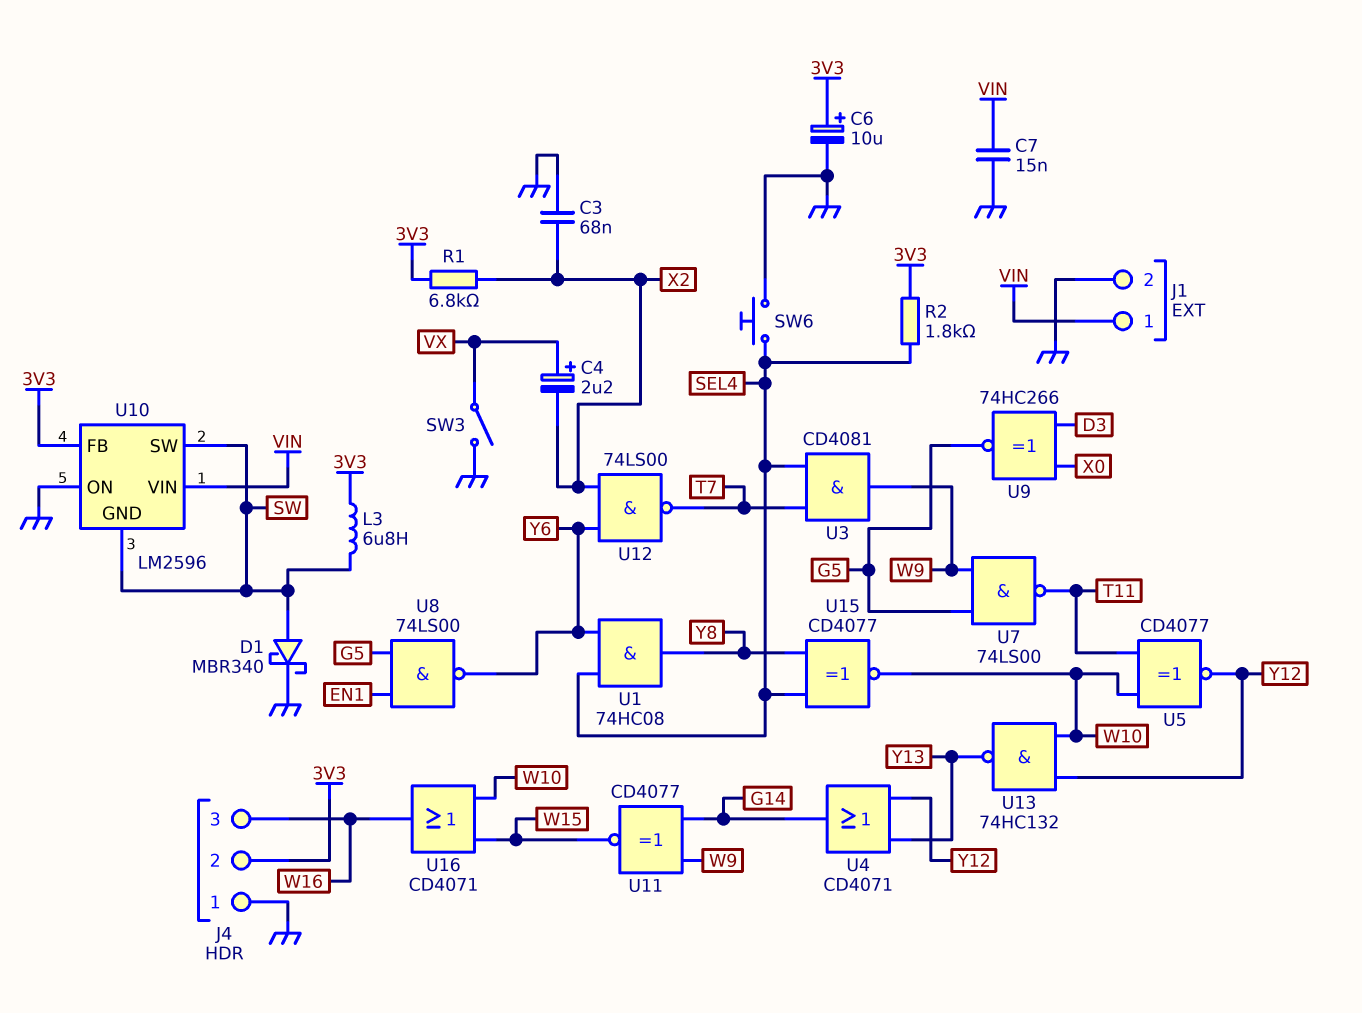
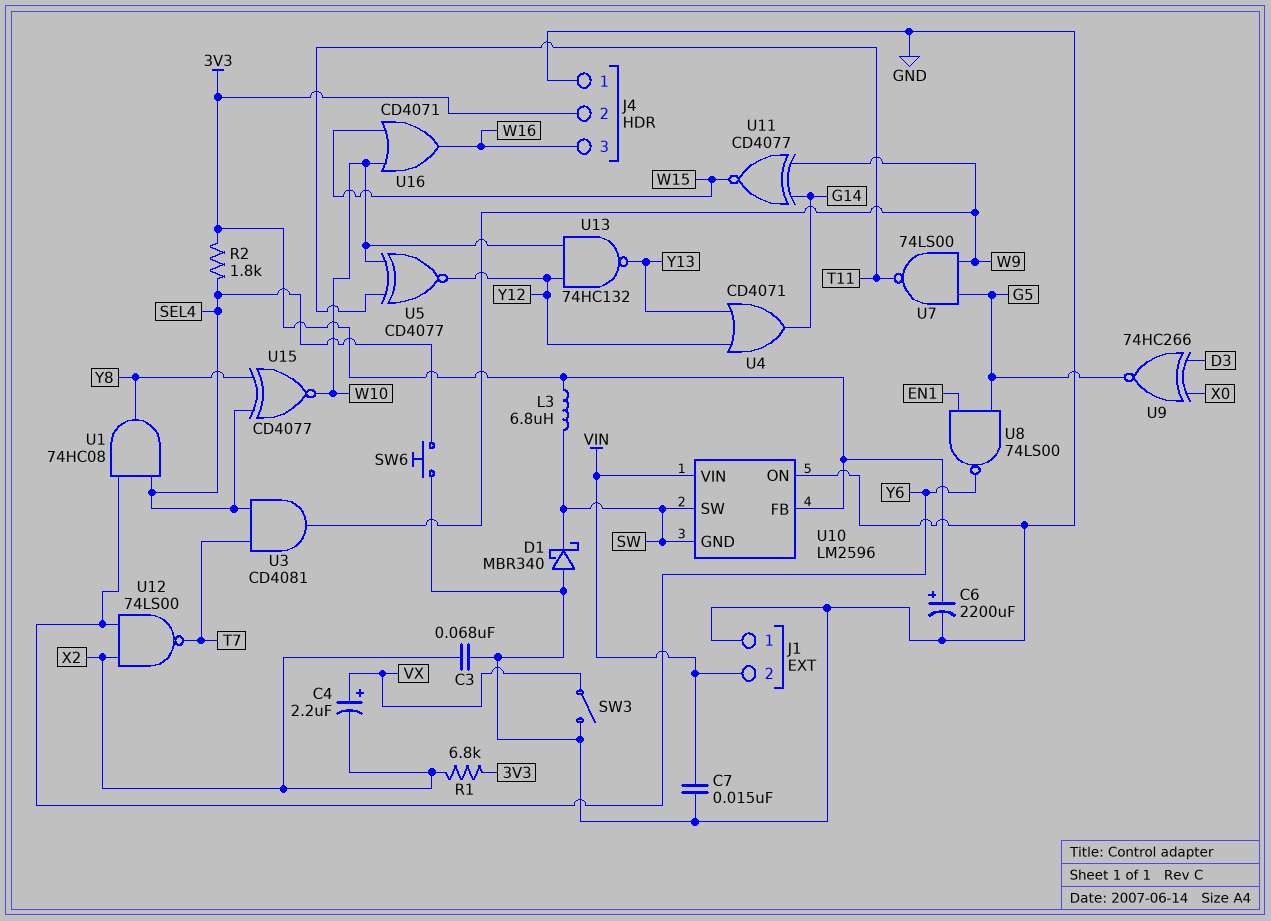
C6: 10uF (plus 3V3, minus GND) -> 2200uF (plus 3V3, minus GND)
D1: schottky MBR340 (A SW, K GND) -> schottky MBR340 (A GND, K SW)
J1 pin 1: VIN -> GND
J1 pin 2: GND -> VIN

